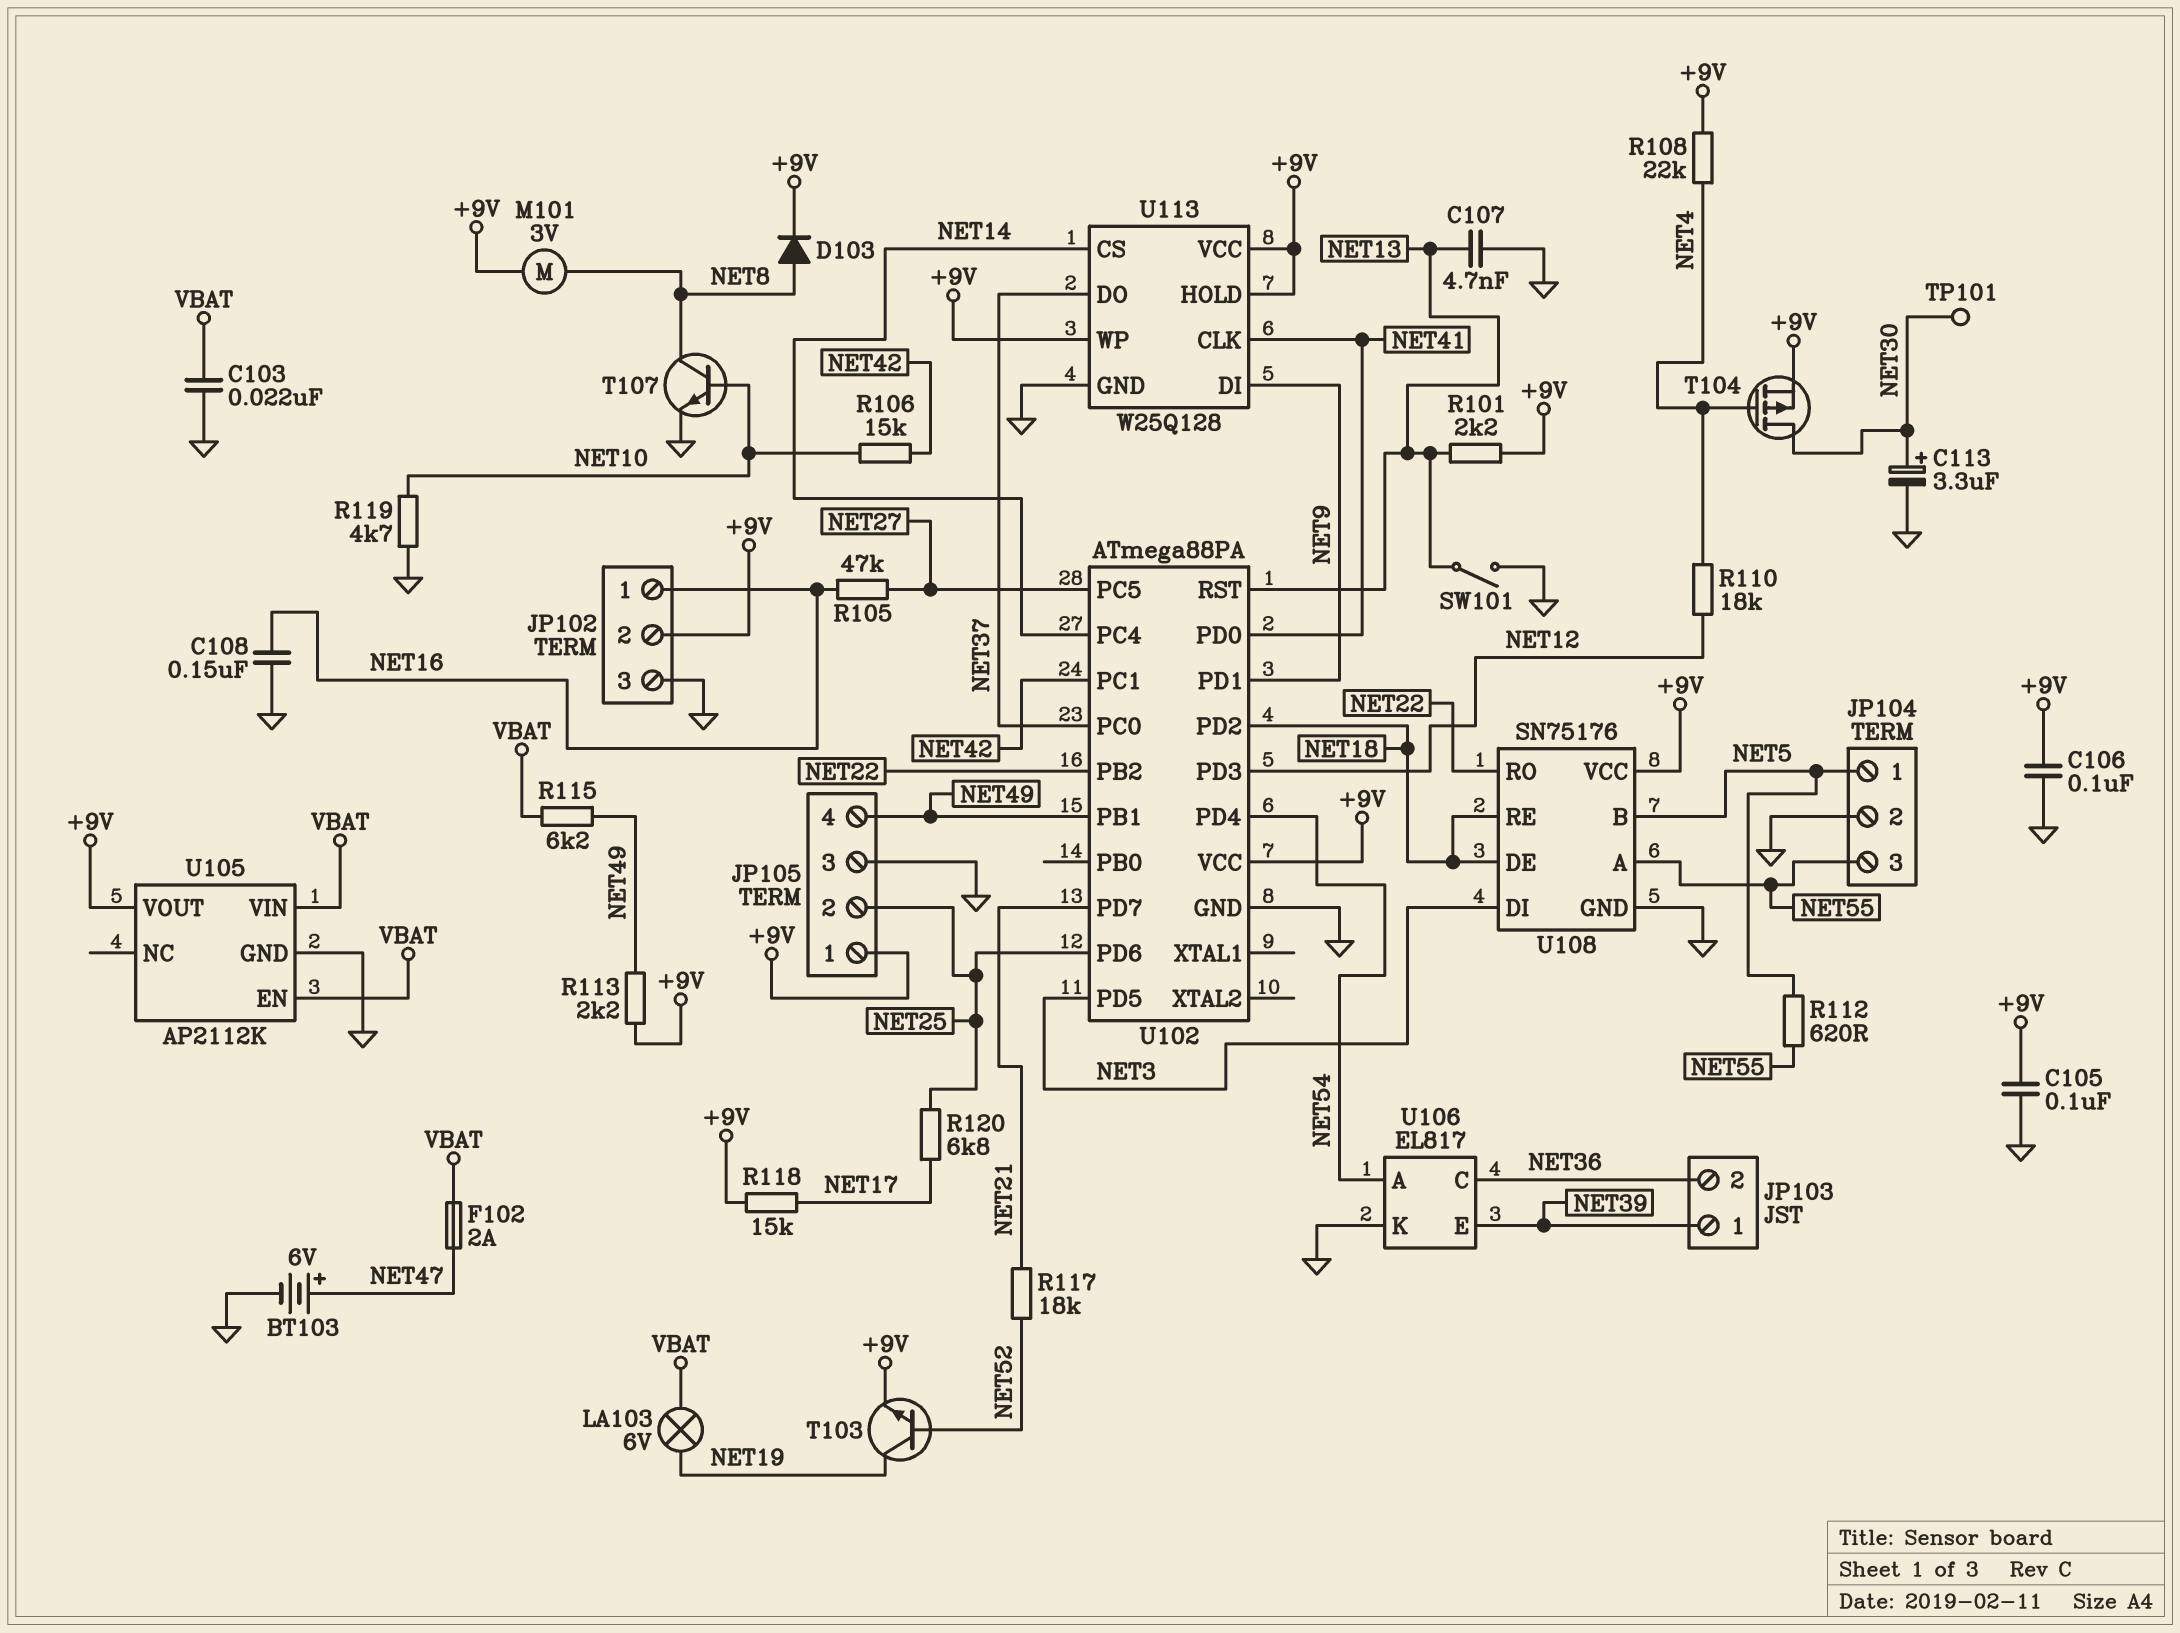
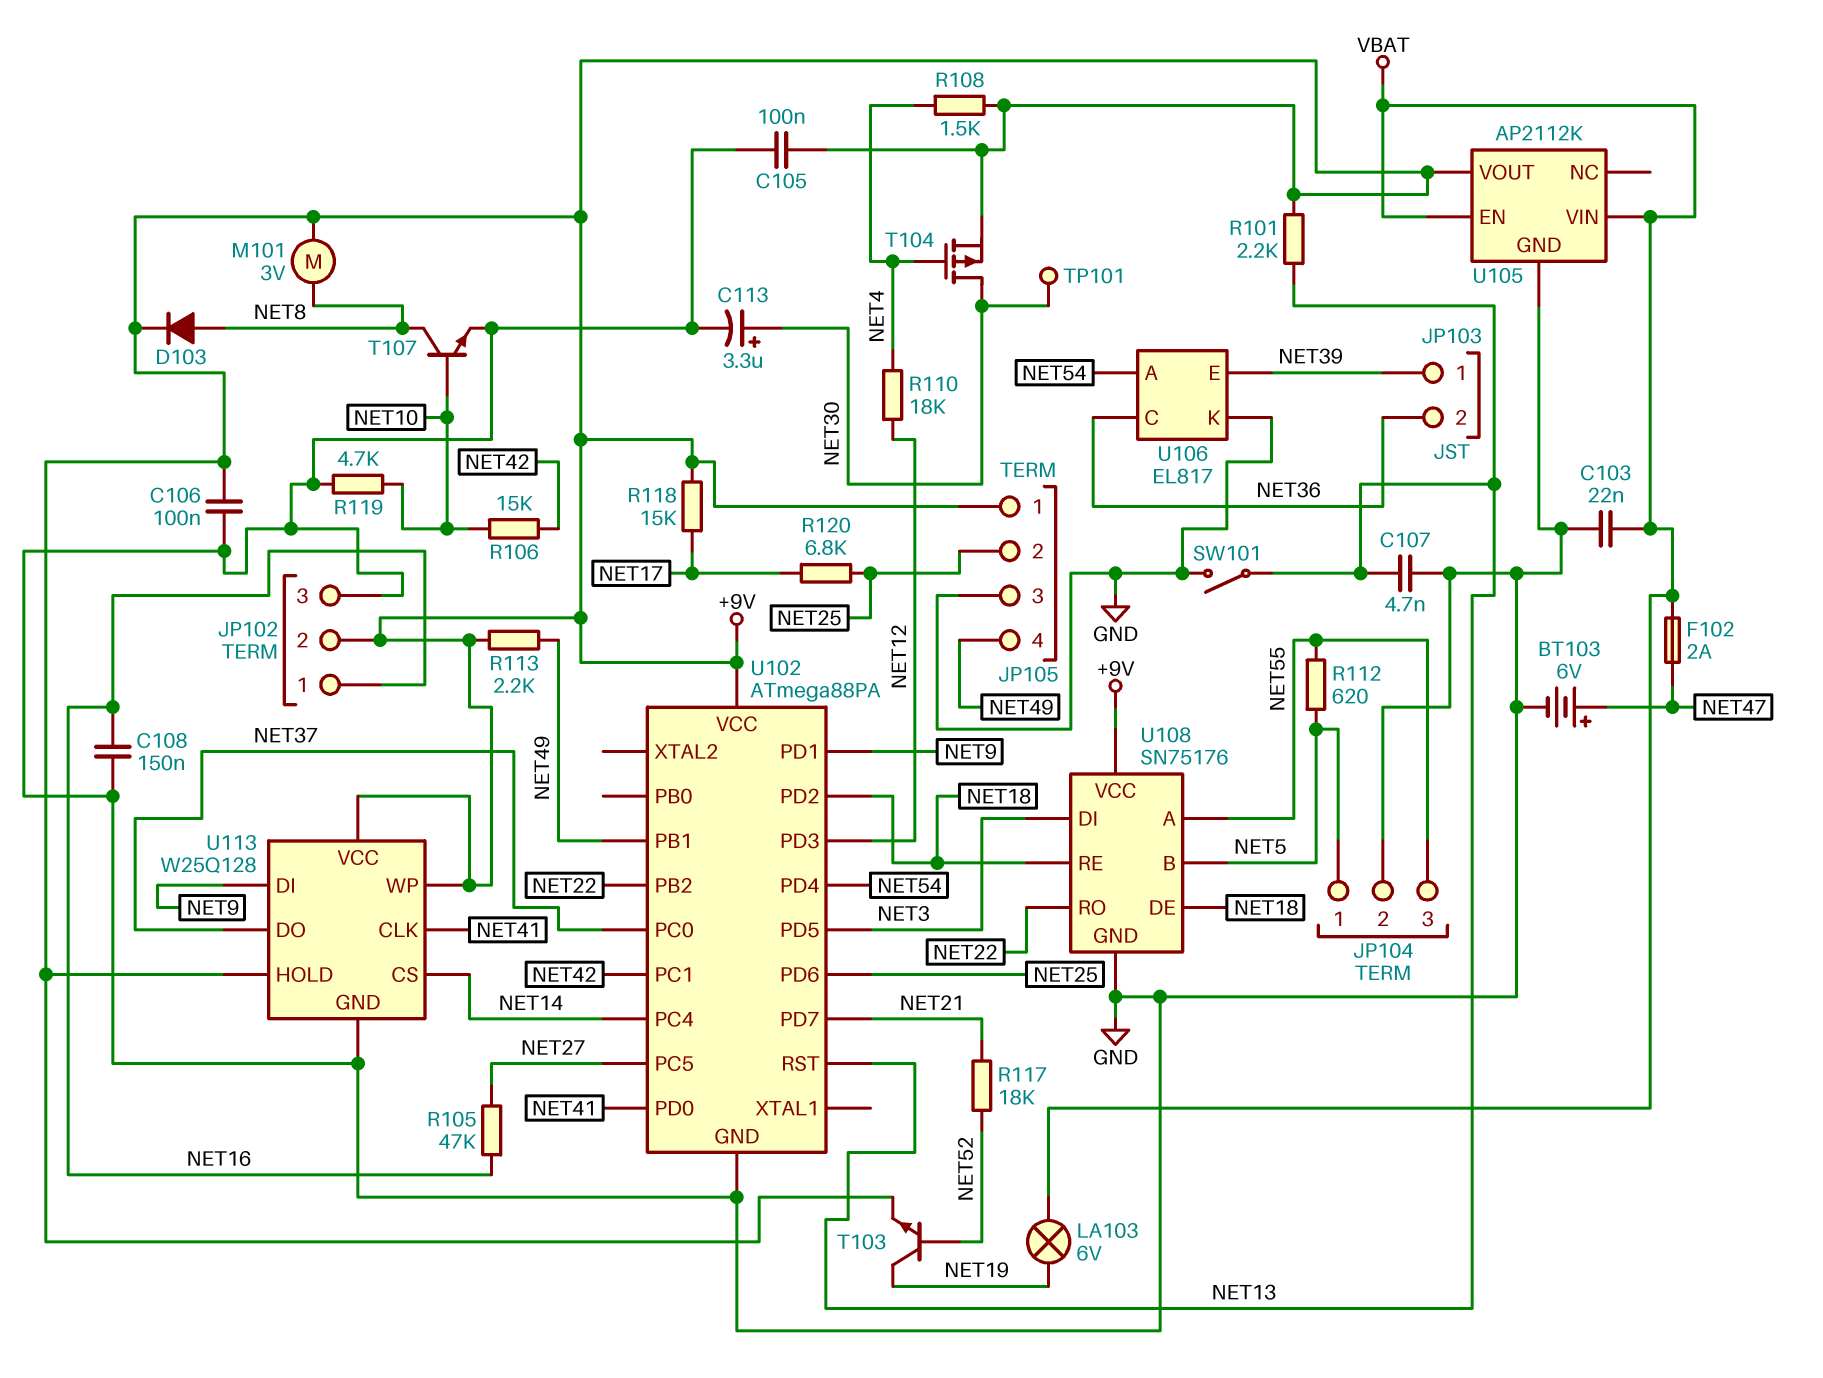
R108: 22k (+9V, NET4) -> 1.5k (+9V, NET4)
R115: 6.2k (NET49, VBAT) -> none

